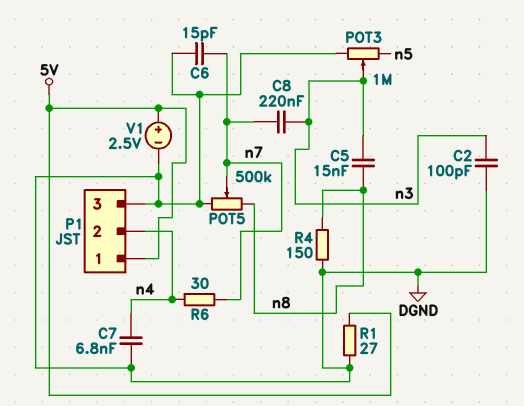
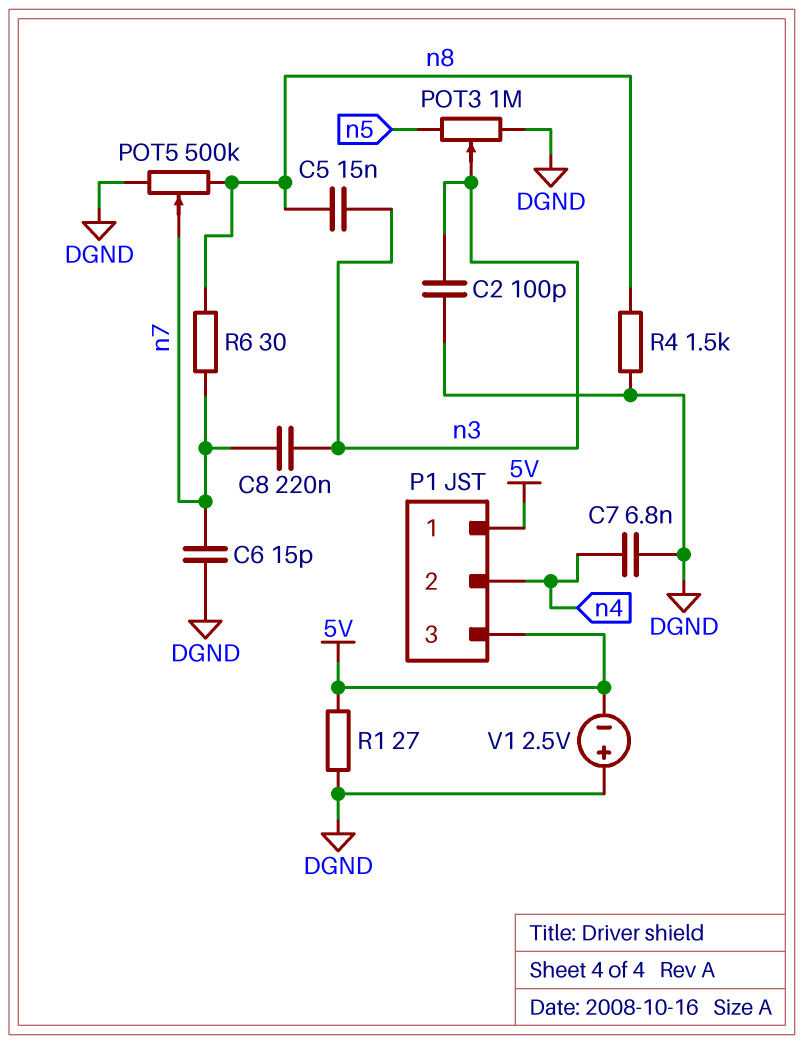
P1 pin 3: DGND -> 5V
R4: 150 (DGND, n8) -> 1.5k (DGND, n8)
R6: 30 (n4, n7) -> 30 (n7, n8)
V1: 2.5V (plus 5V, minus DGND) -> 2.5V (plus DGND, minus 5V)

